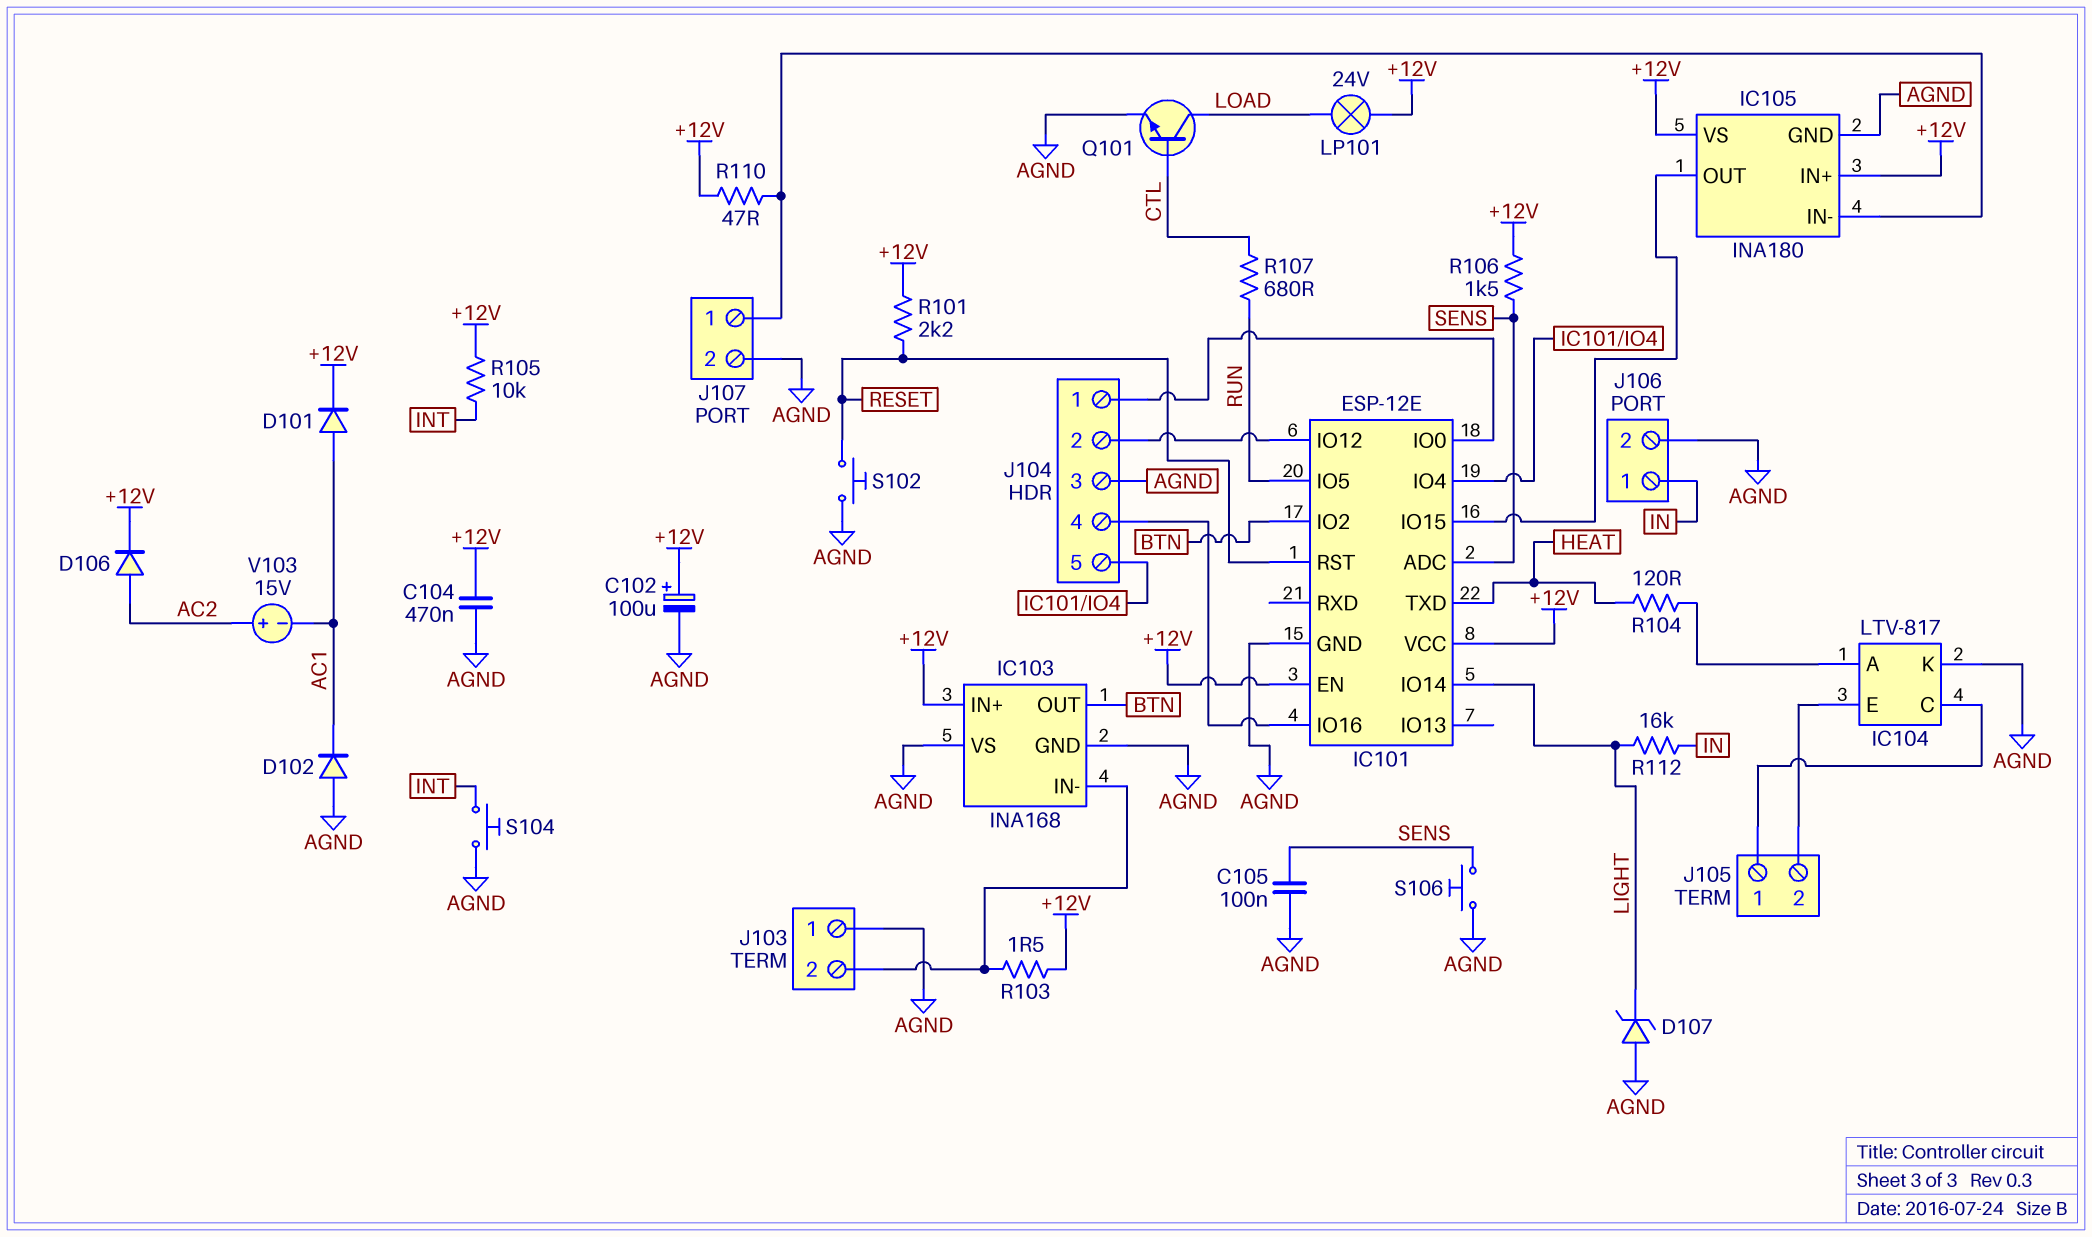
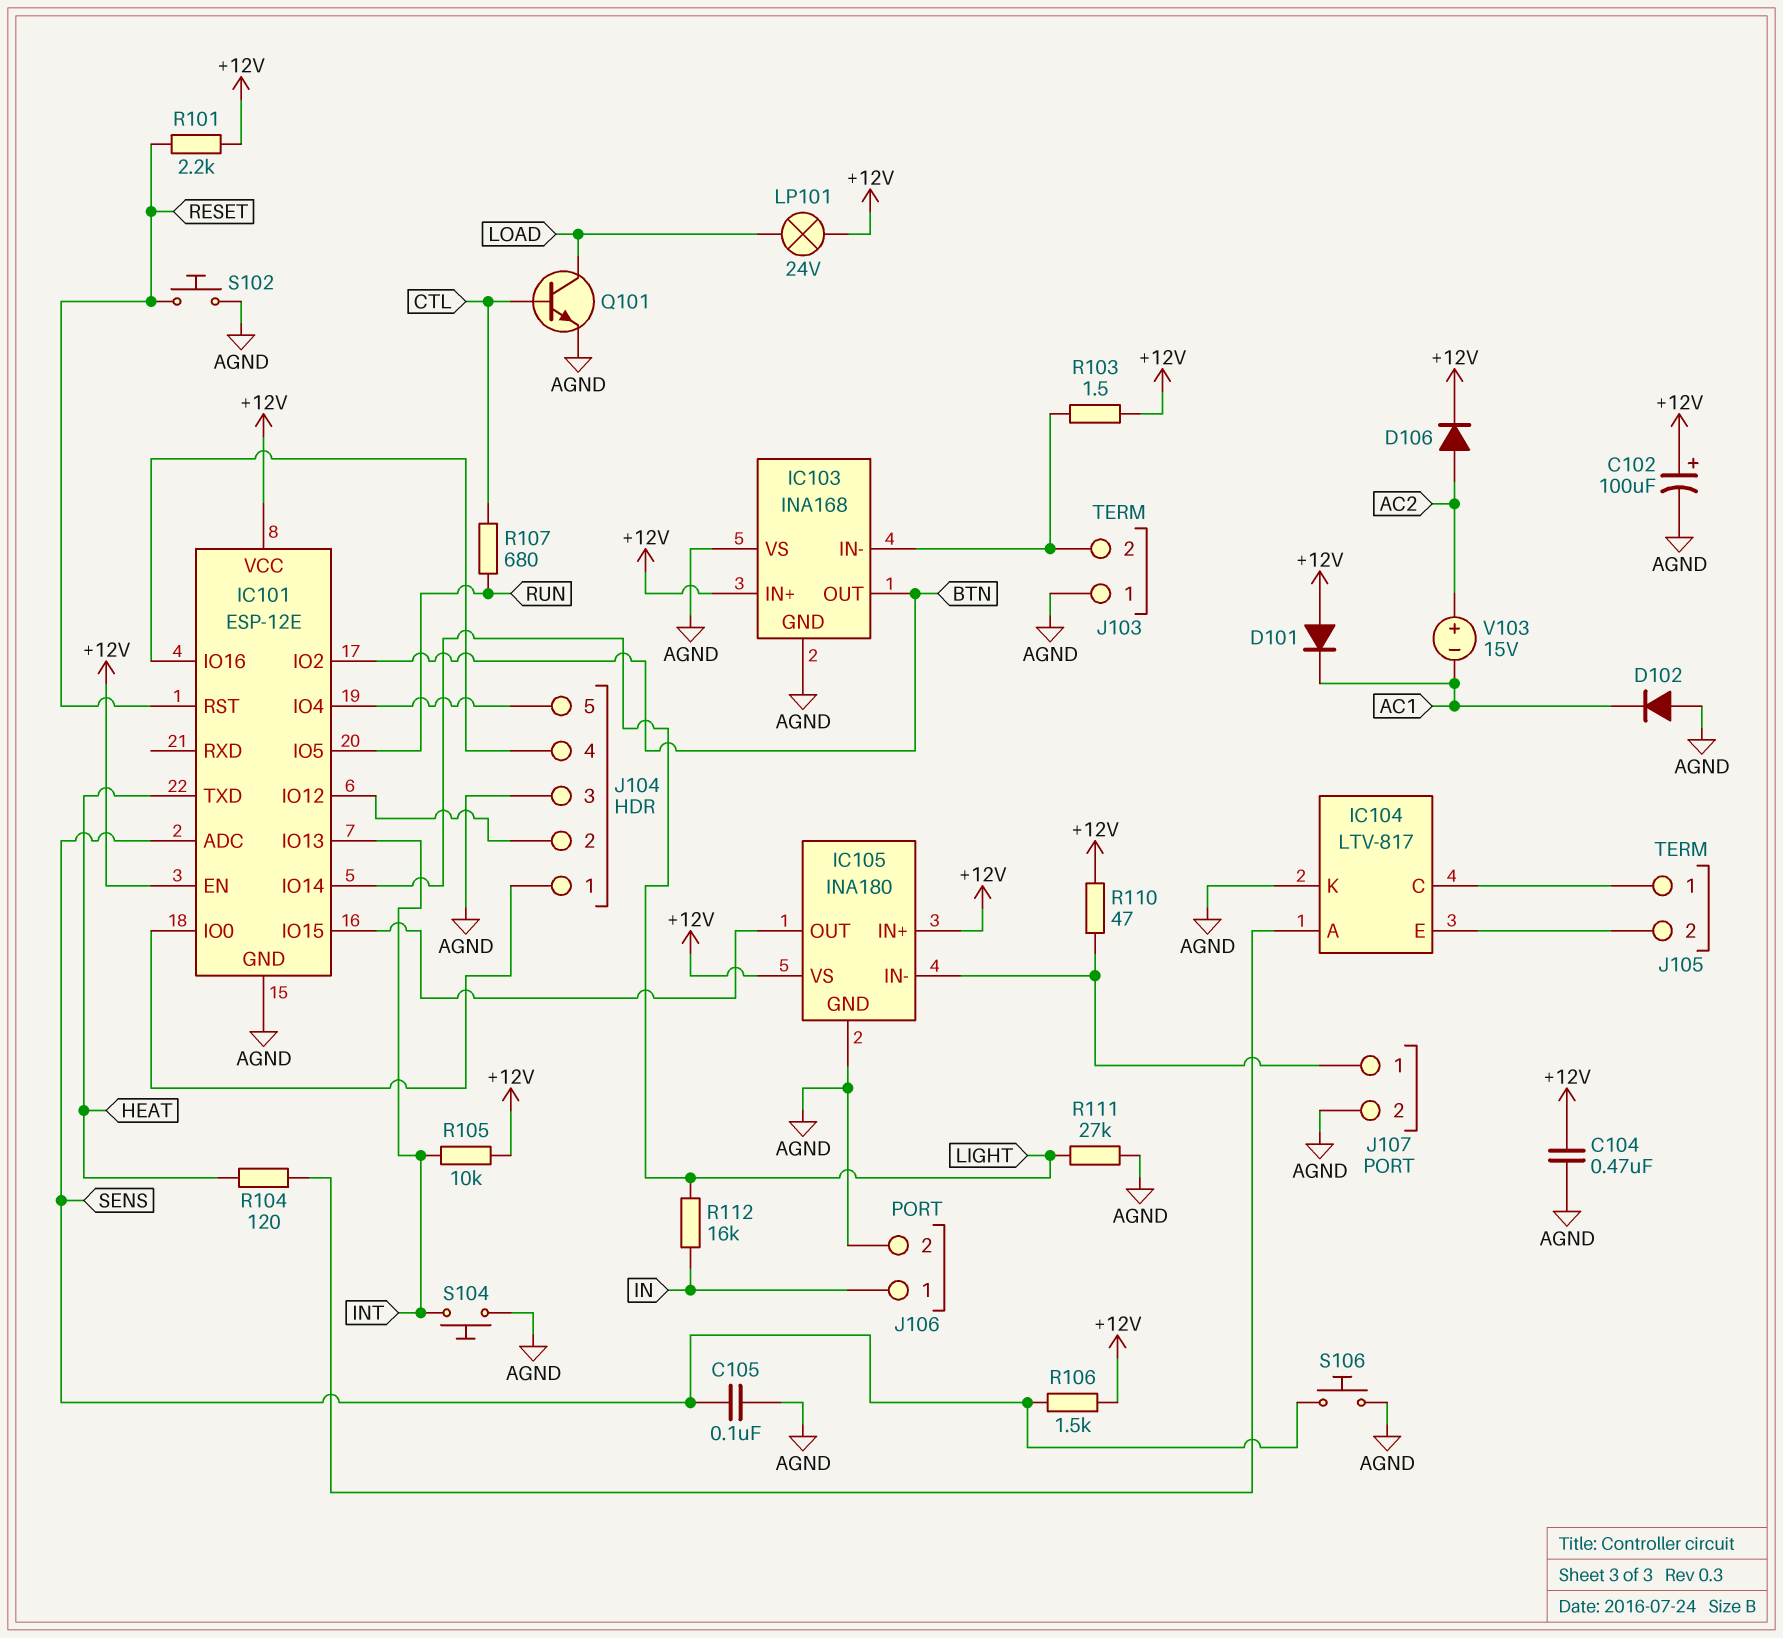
D101: diode (A AC1, K +12V) -> diode (A +12V, K AC1)
D107: zener (A AGND, K LIGHT) -> none
IC101 pin IO13: none -> INT
R111: none -> 27k (AGND, LIGHT)

